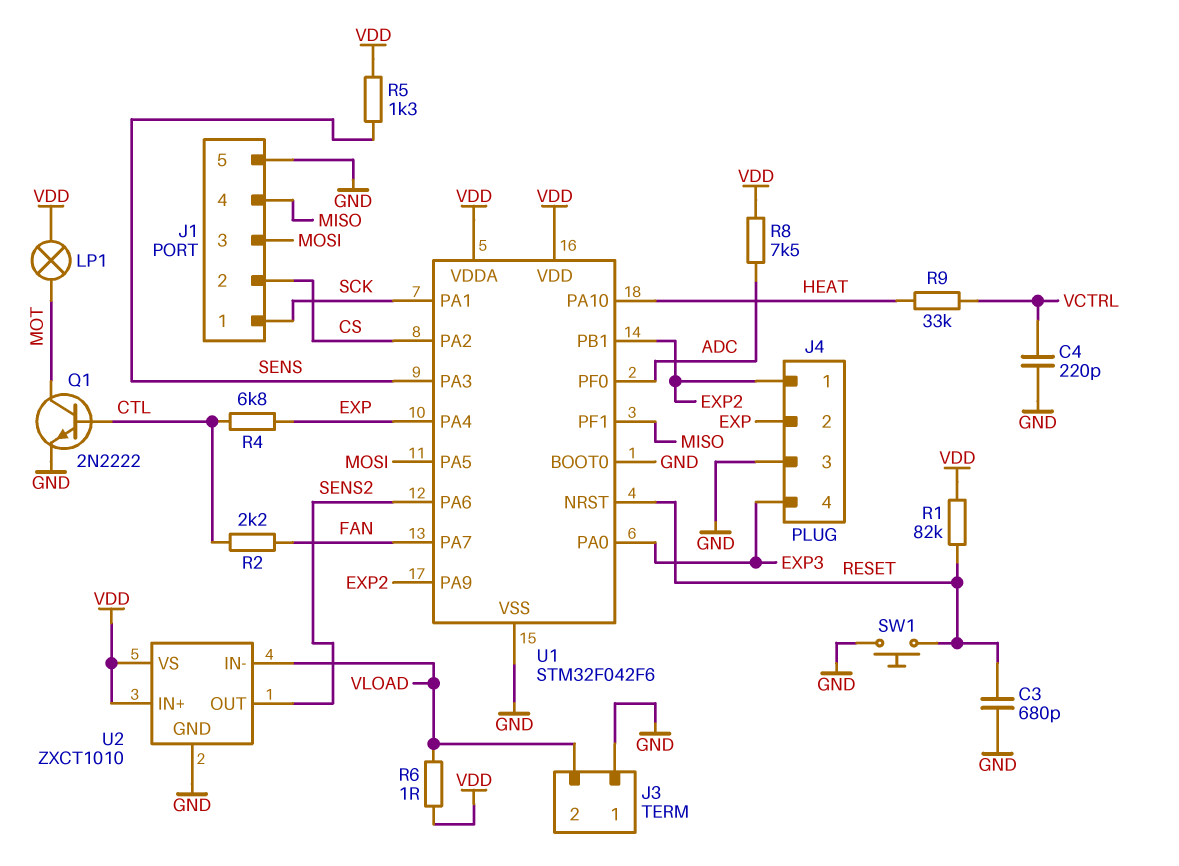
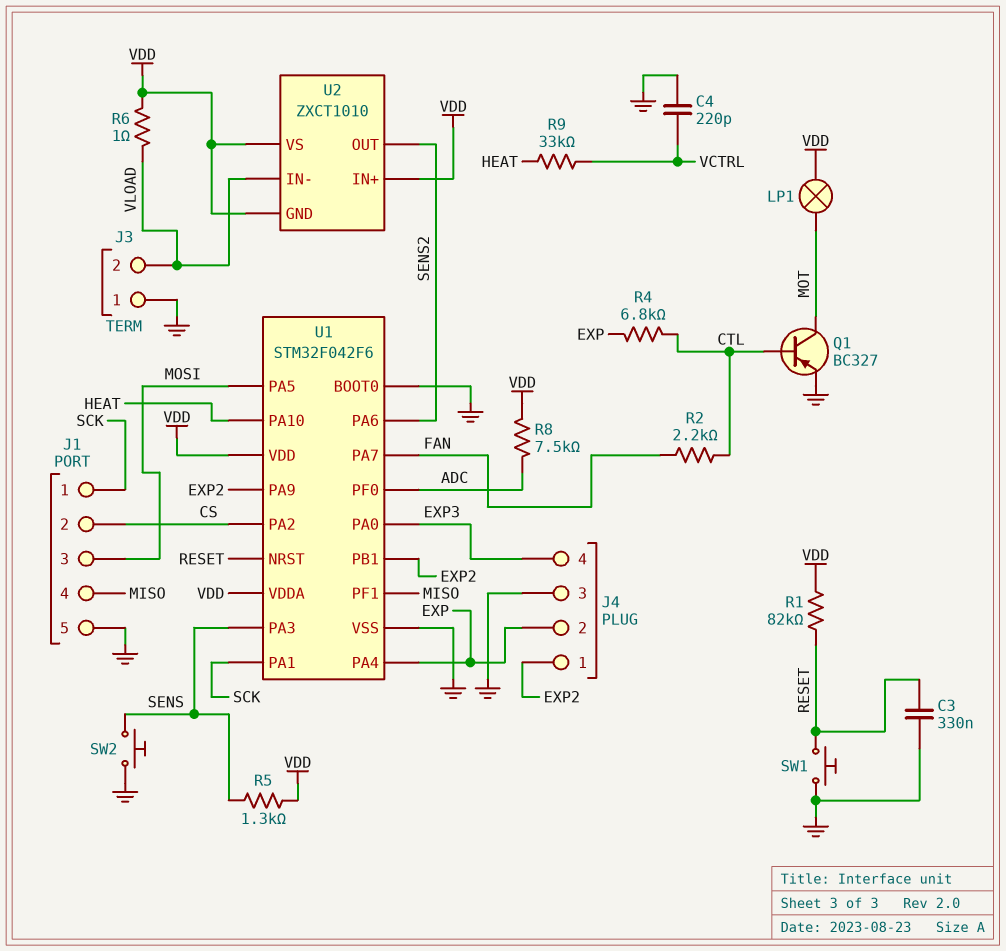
C3: 680pF (GND, RESET) -> 330nF (GND, RESET)
Q1: NPN 2N2222 (B CTL, C MOT, E GND) -> PNP BC327 (B CTL, C MOT, E GND)
SW2: none -> button (GND, SENS)
U2 pin GND: GND -> VDD

